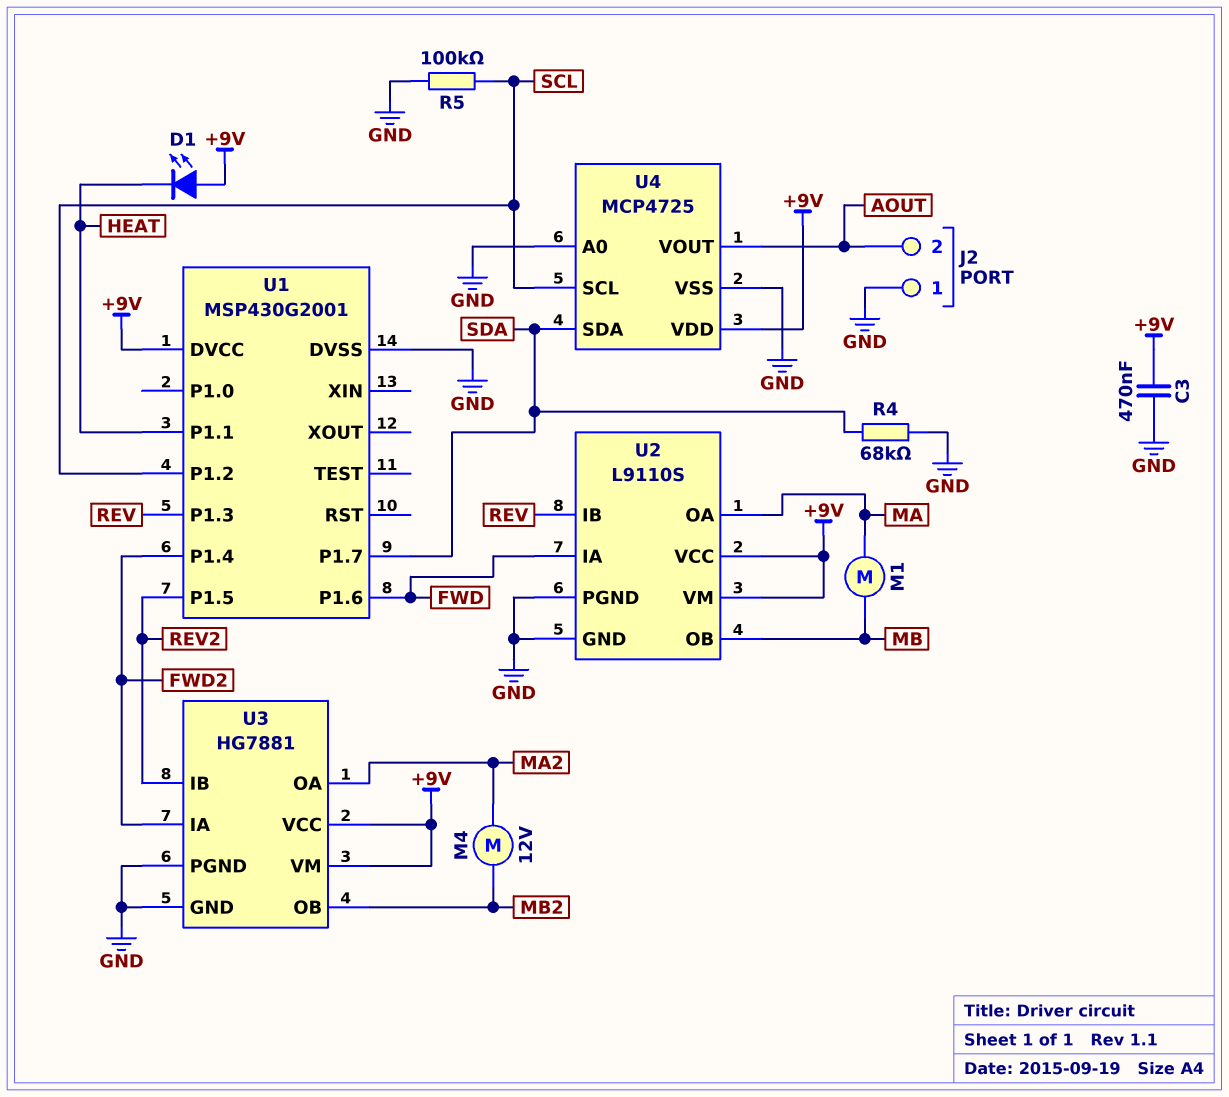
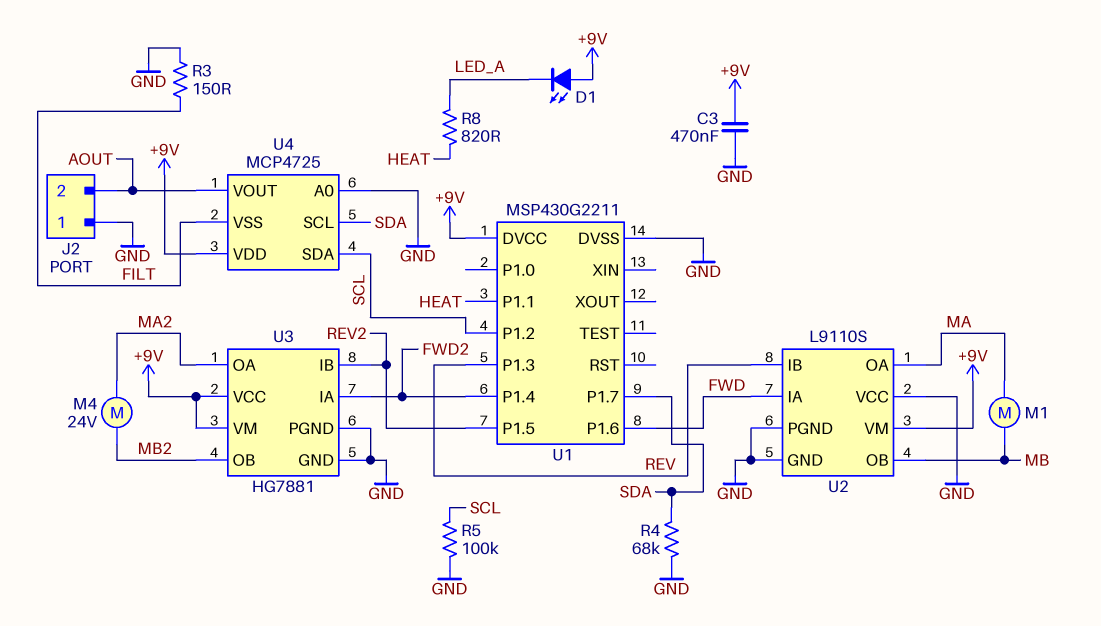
D1: LED (A +9V, K HEAT) -> LED (A +9V, K LED_A)
M4: motor 12V (MA2, MB2) -> motor 24V (MA2, MB2)
R3: none -> 150 (FILT, GND)
R8: none -> 820 (HEAT, LED_A)
U1: MSP430G2001 -> MSP430G2211
U2 pin VCC: +9V -> GND
U4 pin SCL: SCL -> SDA
U4 pin SDA: SDA -> SCL
U4 pin VSS: GND -> FILT

